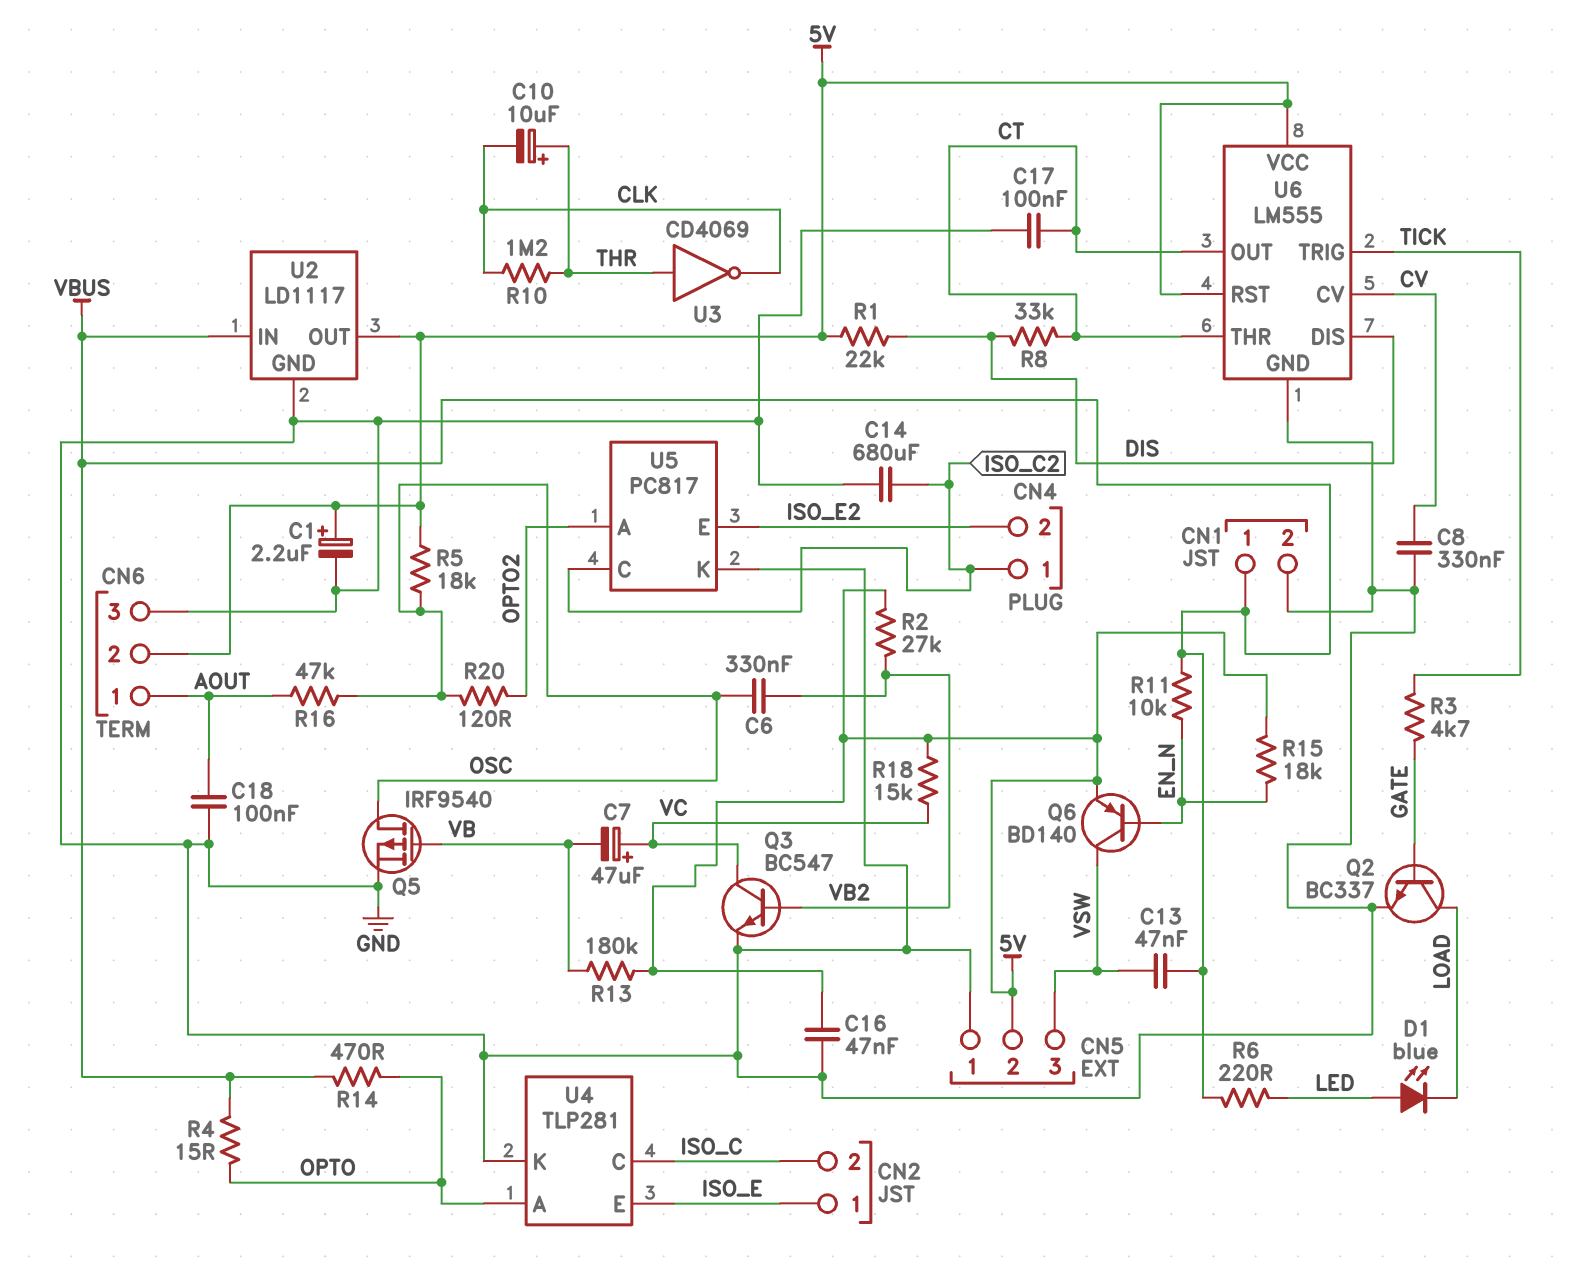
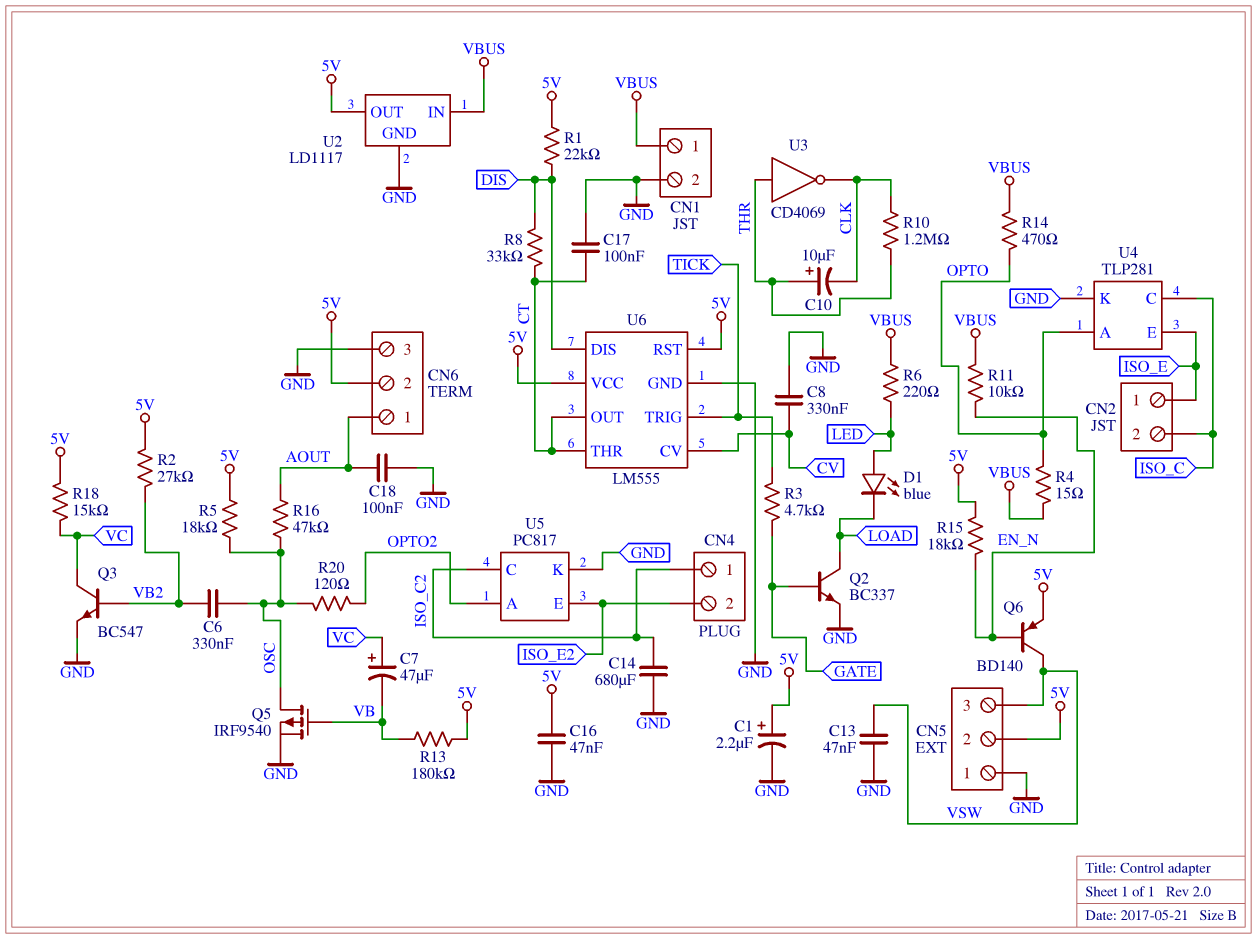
C13: 47nF (VBUS, VSW) -> 47nF (GND, VSW)

